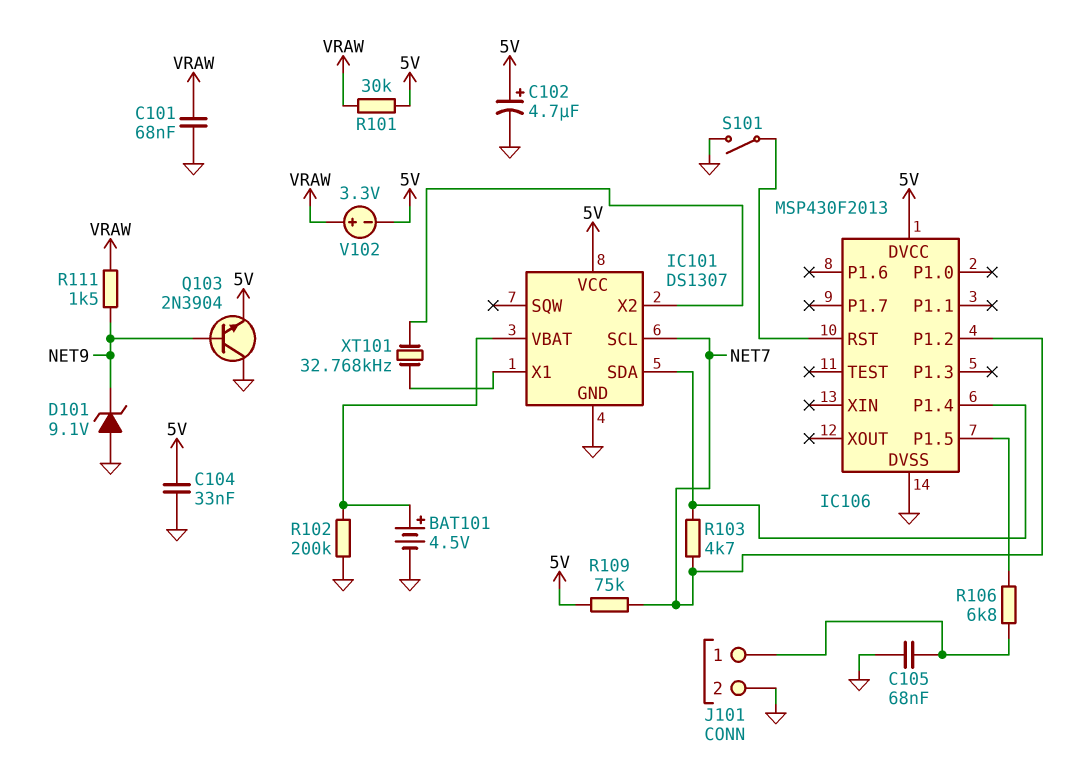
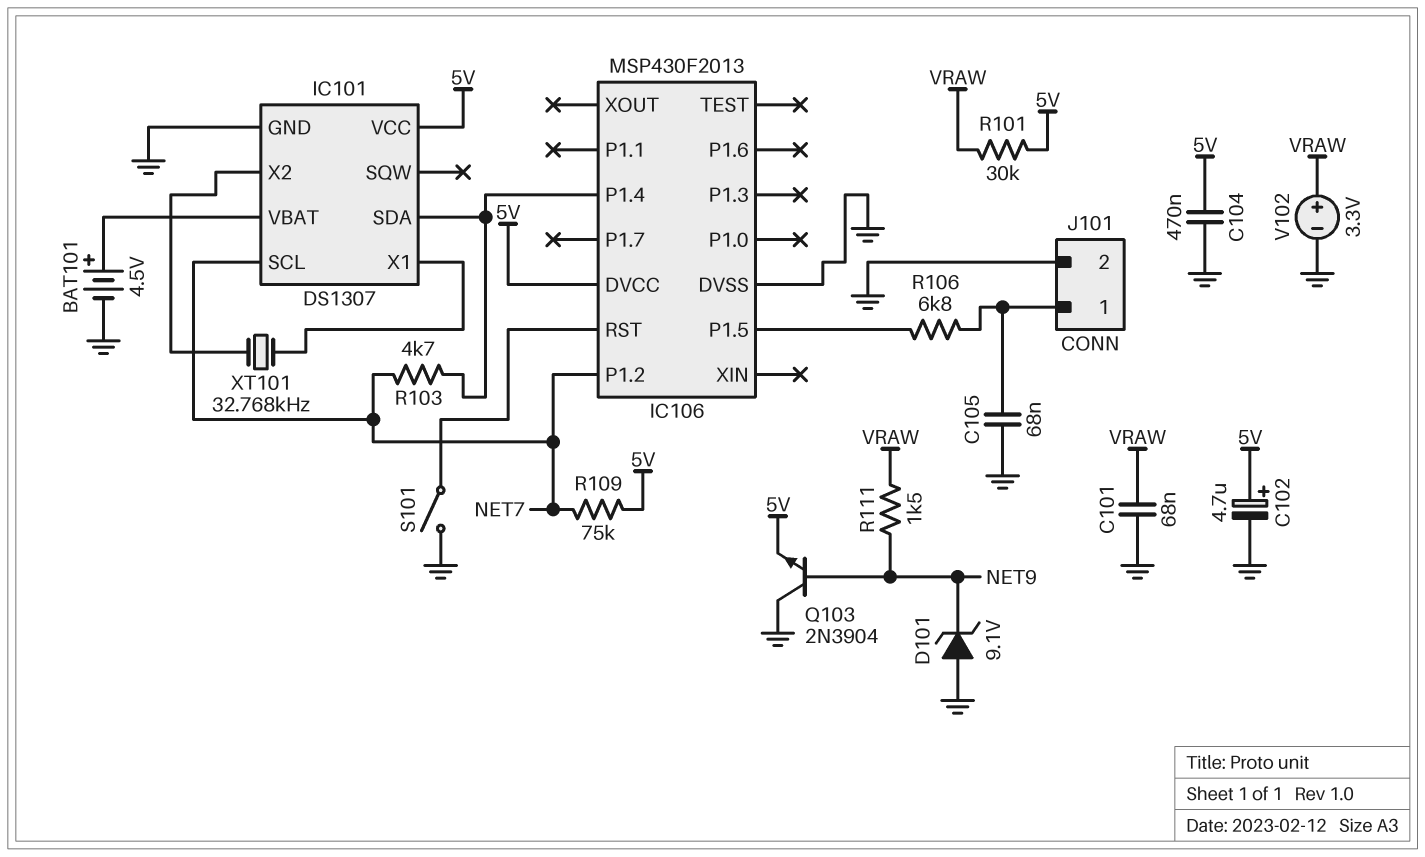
C104: 33nF (5V, GND) -> 470nF (5V, GND)
R102: 200k (GND, IC101/VBAT) -> none
V102: 3.3V (plus VRAW, minus 5V) -> 3.3V (plus VRAW, minus GND)

